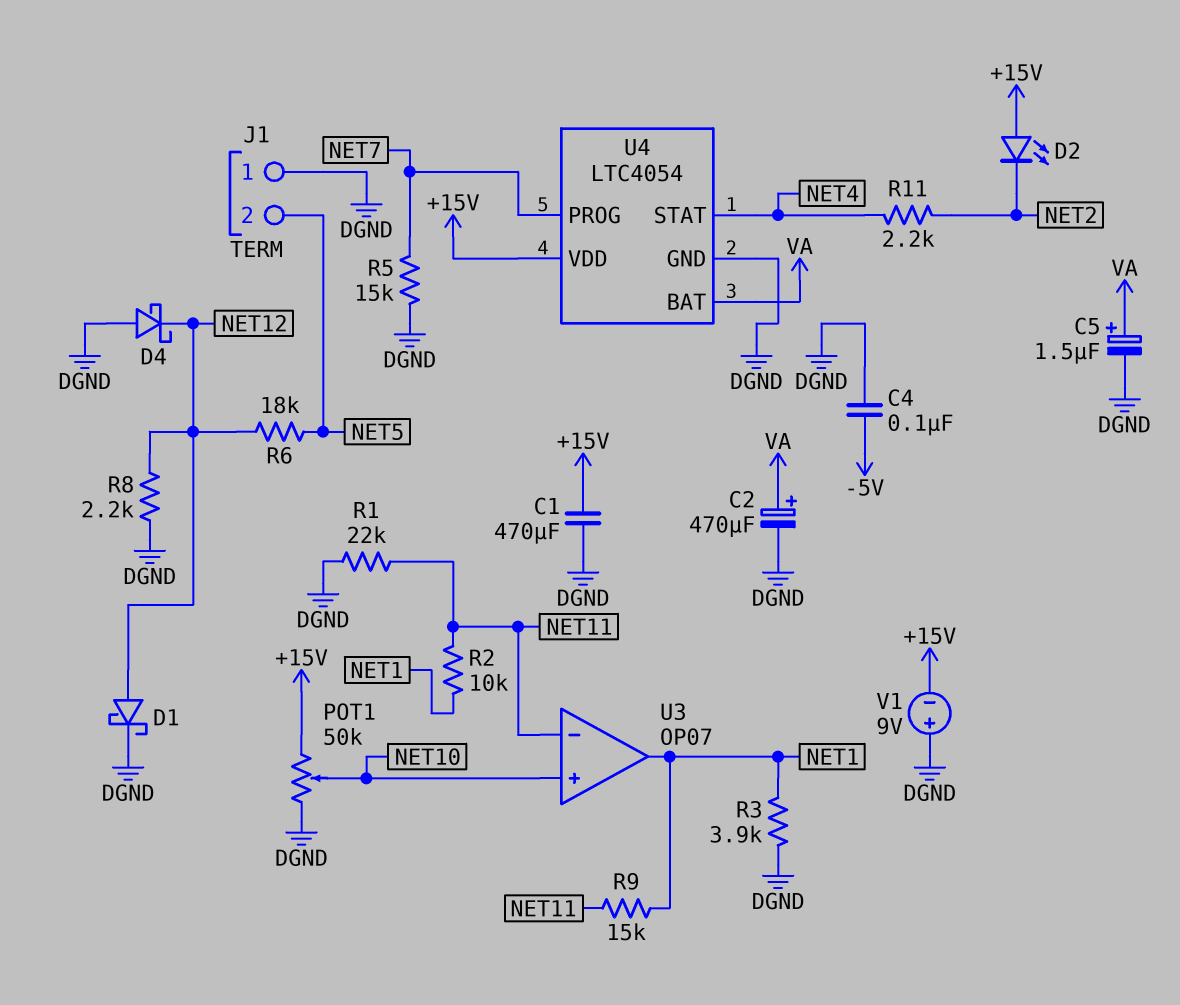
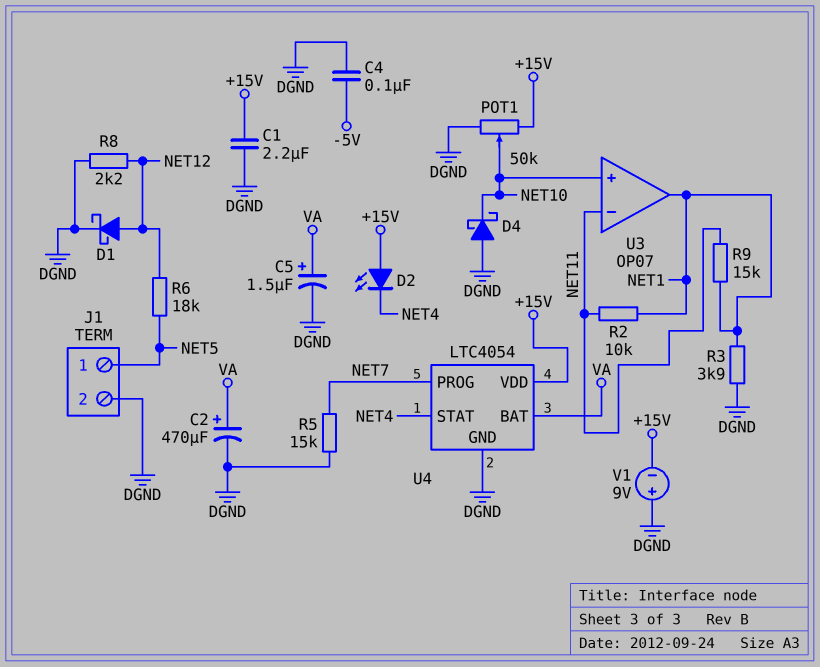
C1: 470uF (+15V, DGND) -> 2.2uF (+15V, DGND)
D2: LED (A +15V, K NET2) -> LED (A +15V, K NET4)
D4: schottky (A DGND, K NET12) -> schottky (A DGND, K NET10)
J1 pin 1: DGND -> NET5
J1 pin 2: NET5 -> DGND
R1: 22k (DGND, NET11) -> none
R11: 2.2k (NET2, NET4) -> none

